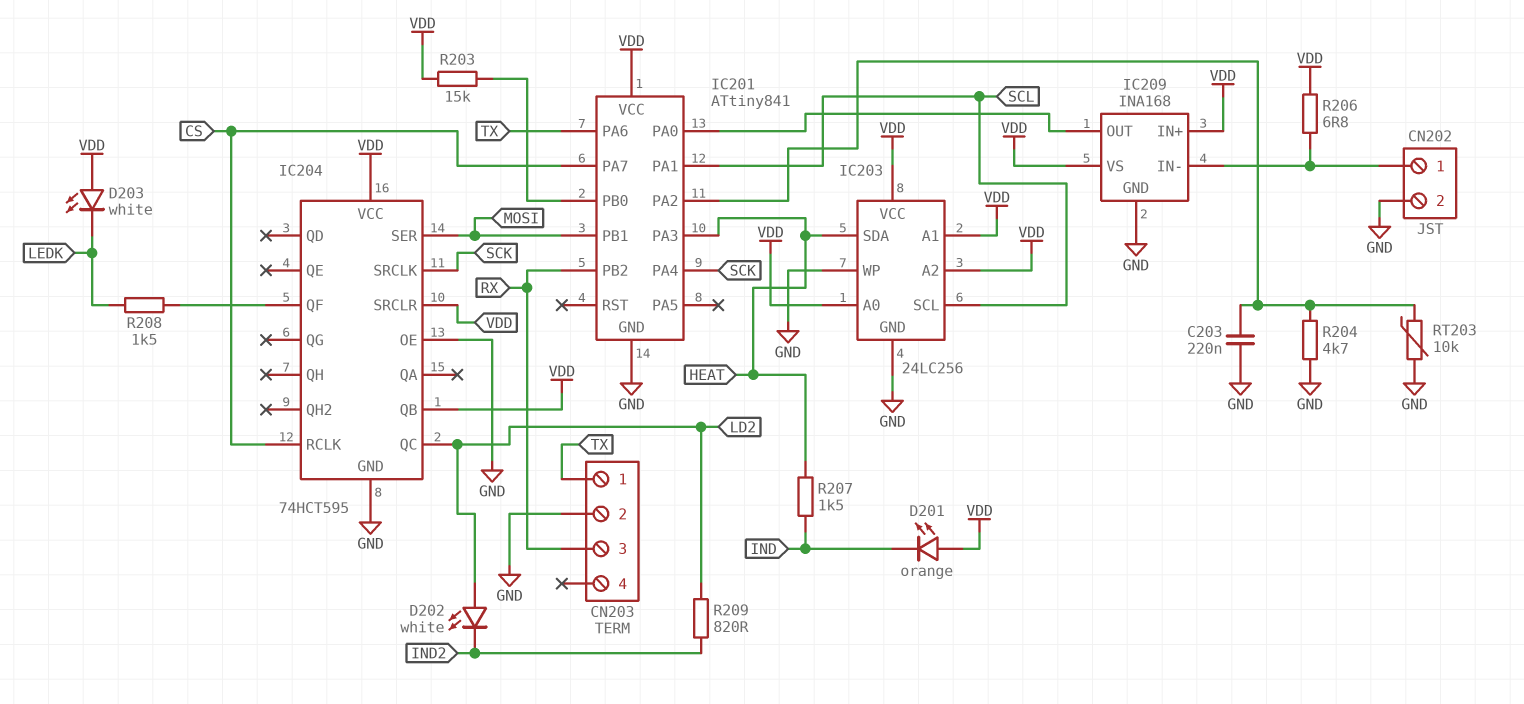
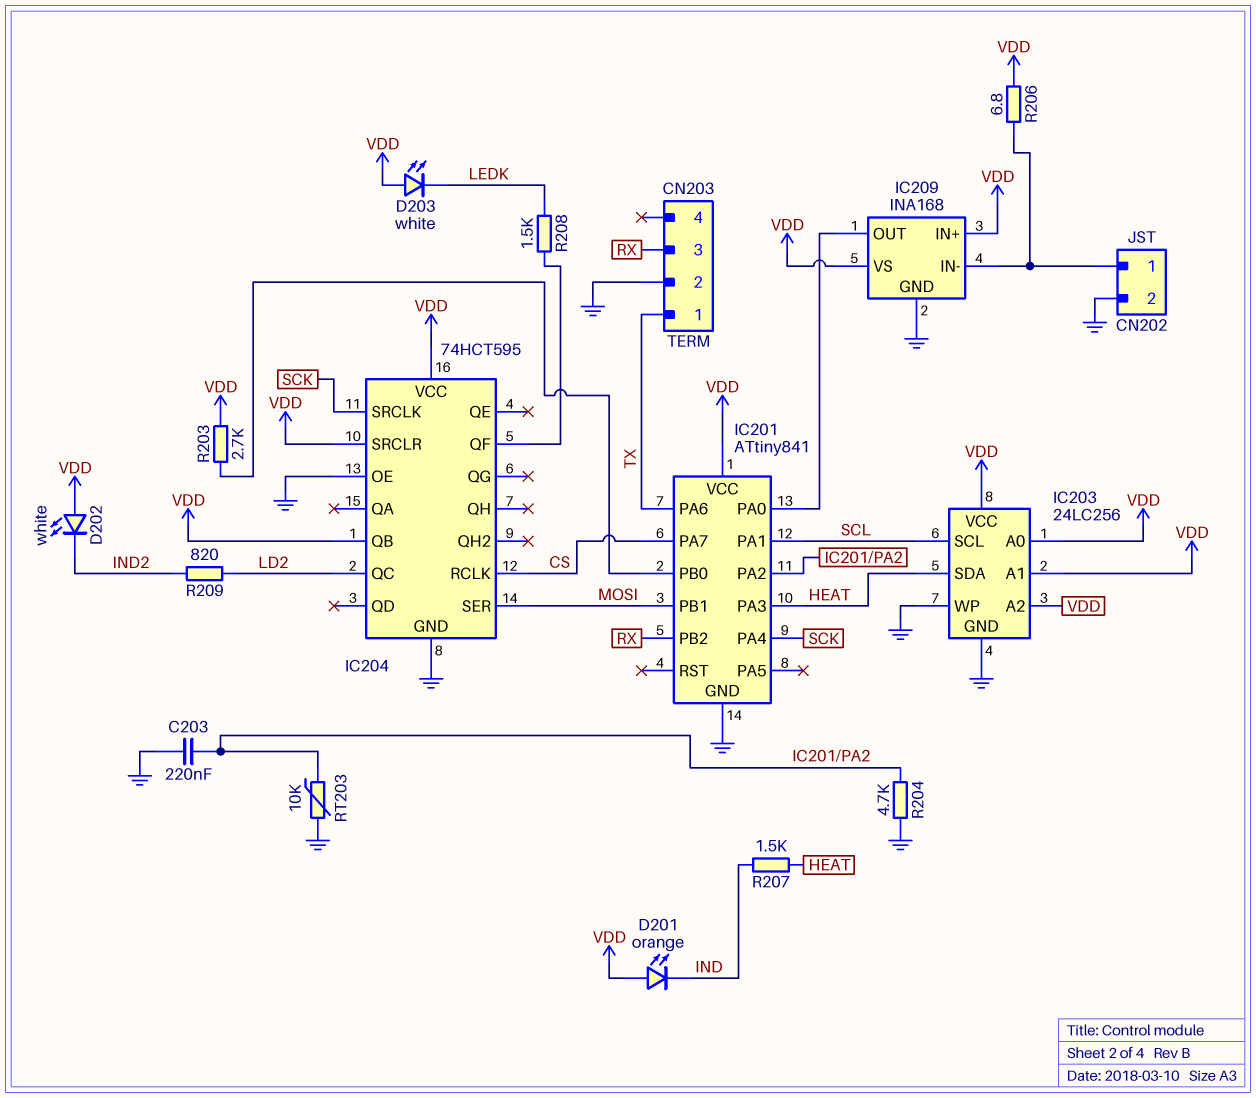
D202: LED white (A LD2, K IND2) -> LED white (A VDD, K IND2)
R203: 15k (IC201/PB0, VDD) -> 2.7k (IC201/PB0, VDD)

